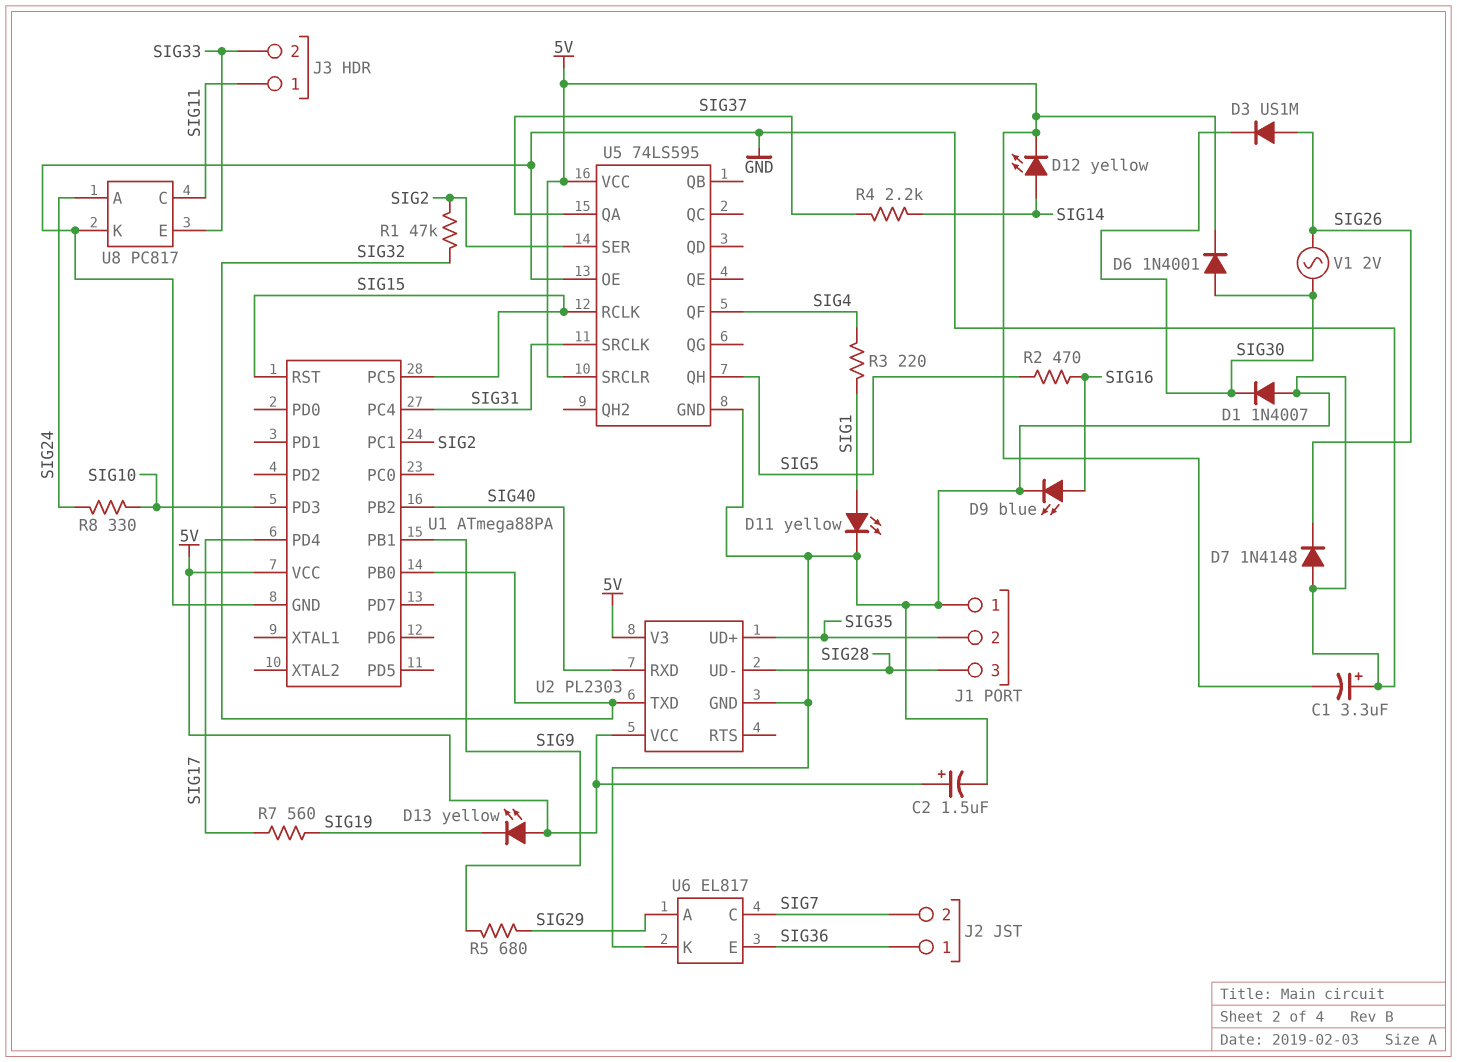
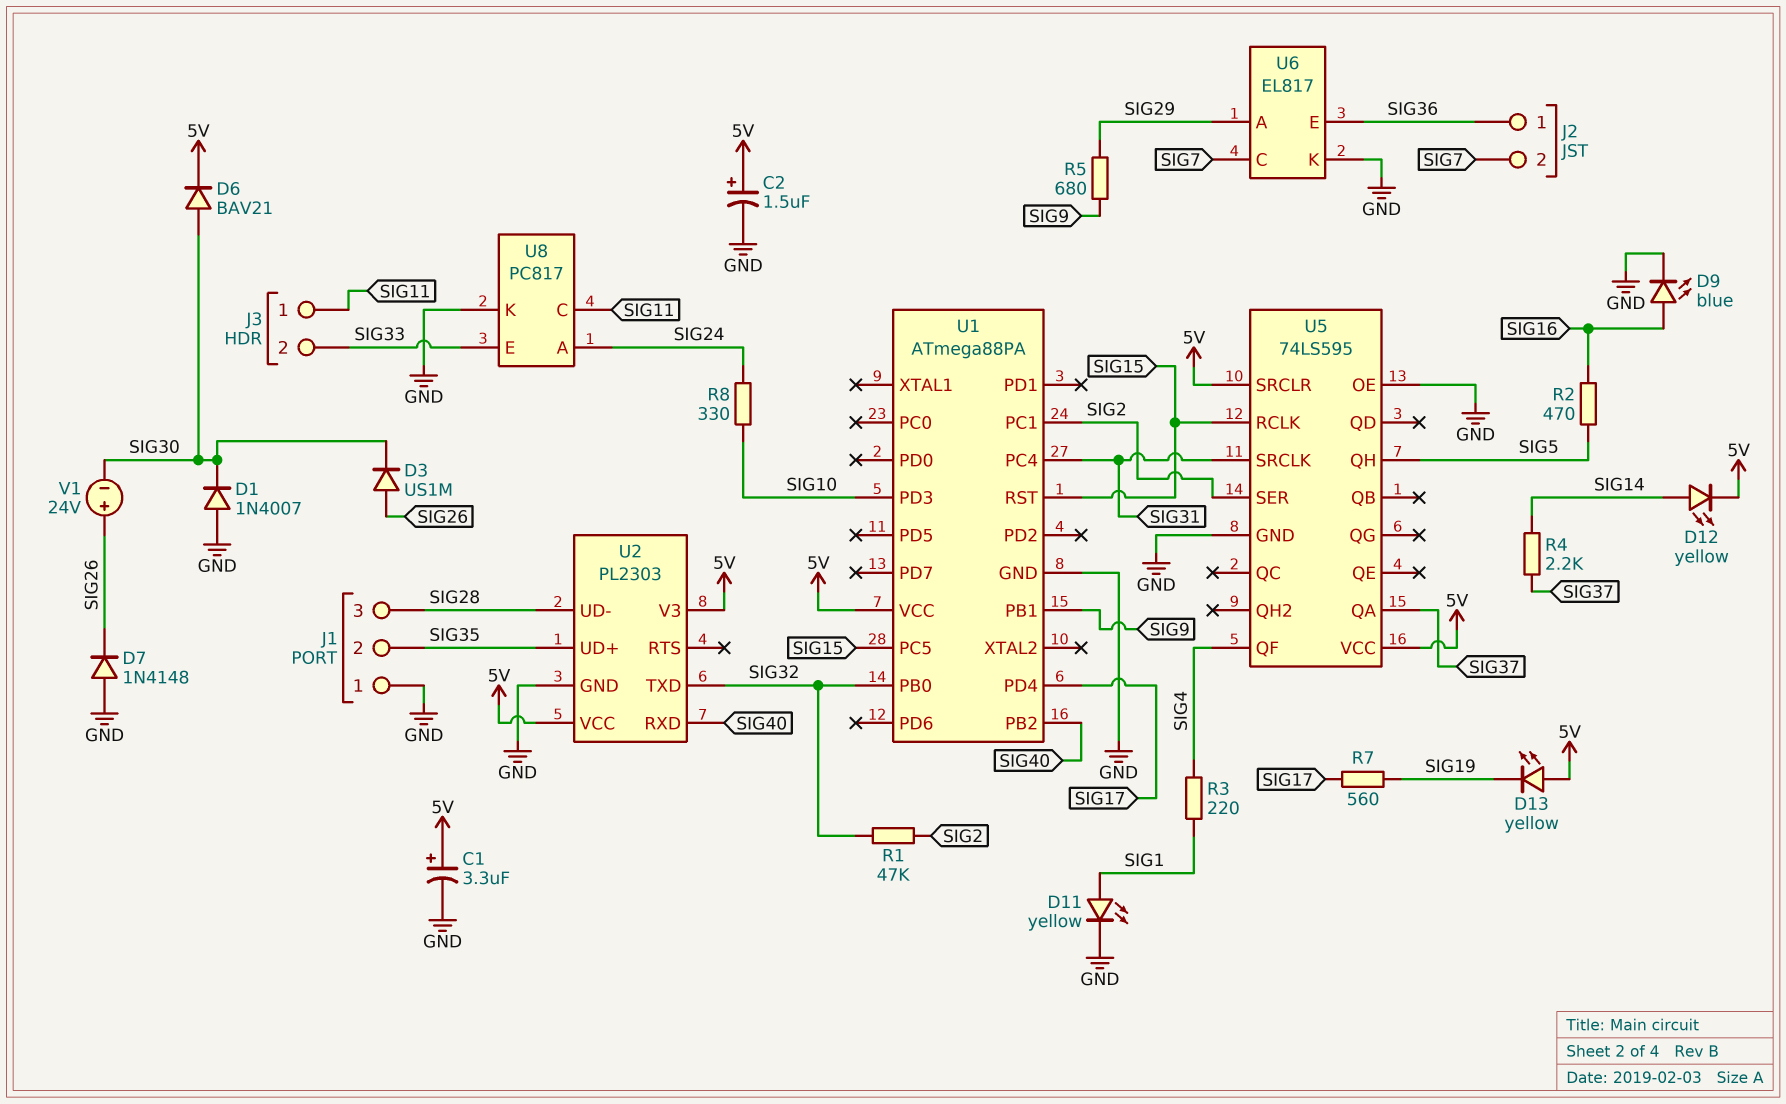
C1: 3.3uF (plus GND, minus 5V) -> 3.3uF (plus 5V, minus GND)
D6: diode 1N4001 (A SIG30, K 5V) -> diode BAV21 (A SIG30, K 5V)
V1: AC 2V (SIG26, SIG30) -> 24V (plus SIG26, minus SIG30)

